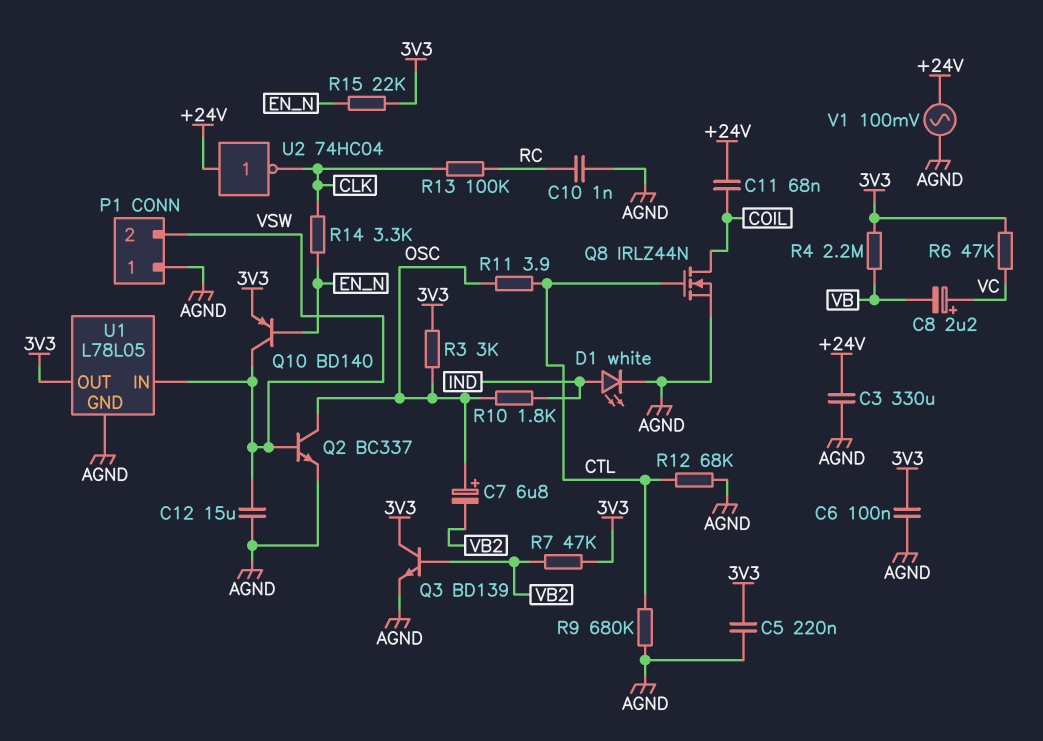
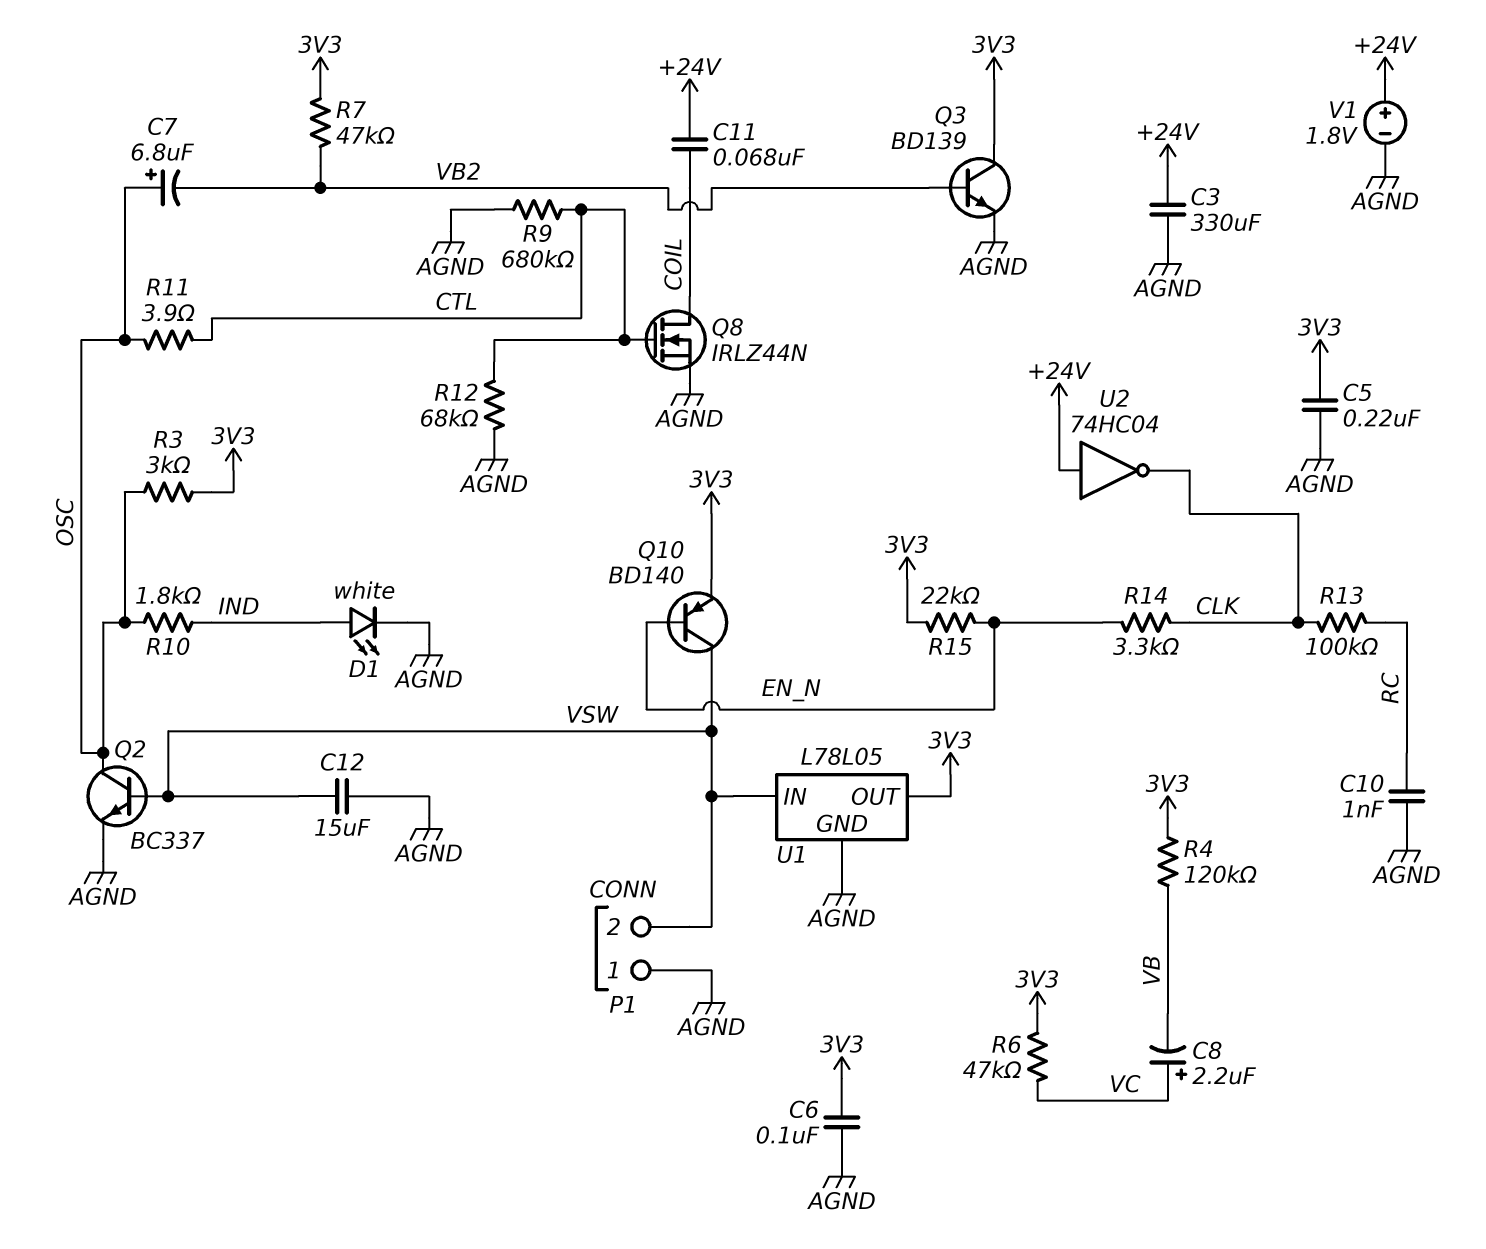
R4: 2.2M (3V3, VB) -> 120k (3V3, VB)
V1: AC 100mV (+24V, AGND) -> 1.8V (plus +24V, minus AGND)

